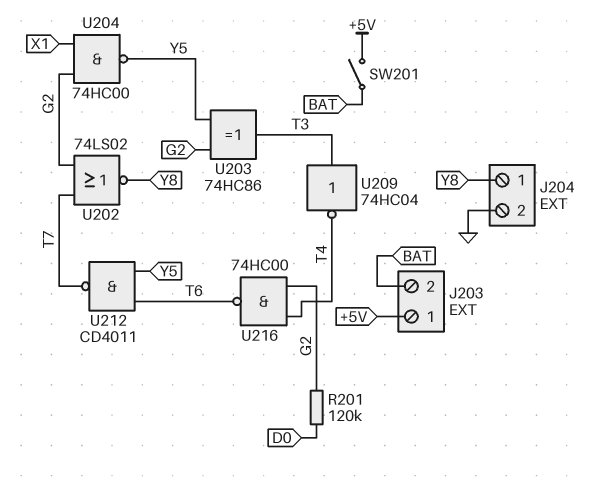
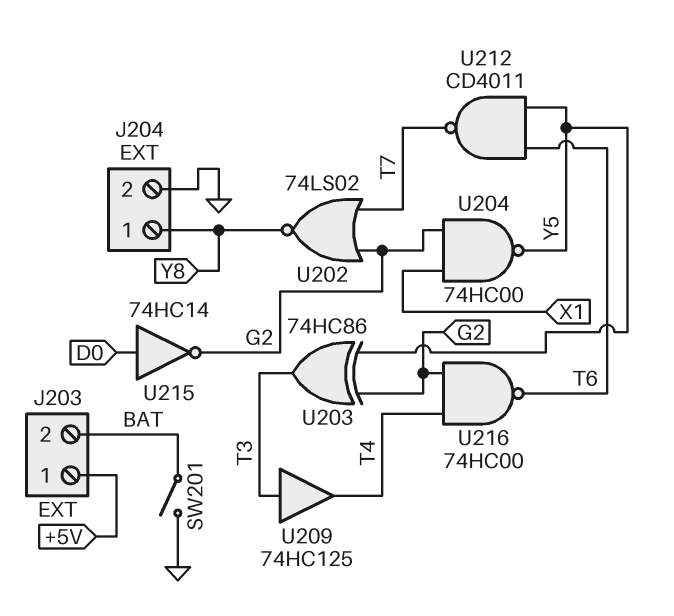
R201: 120k (D0, G2) -> none
SW201: switch (+5V, BAT) -> switch (BAT, GND)
U209: NOT 74HC04 (in T3, out T4) -> buffer 74HC125 (in T3, out T4)
U215: none -> NOT 74HC14 (in D0, out G2)

